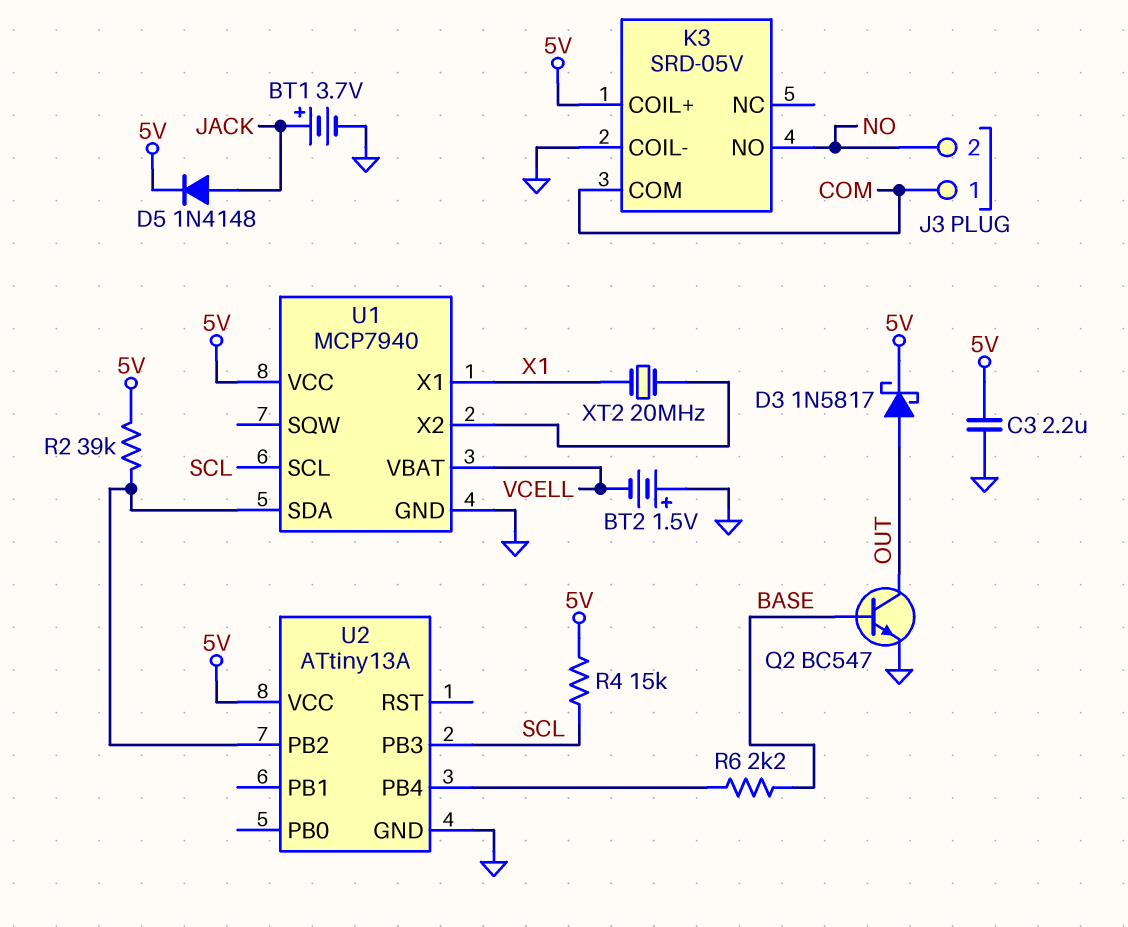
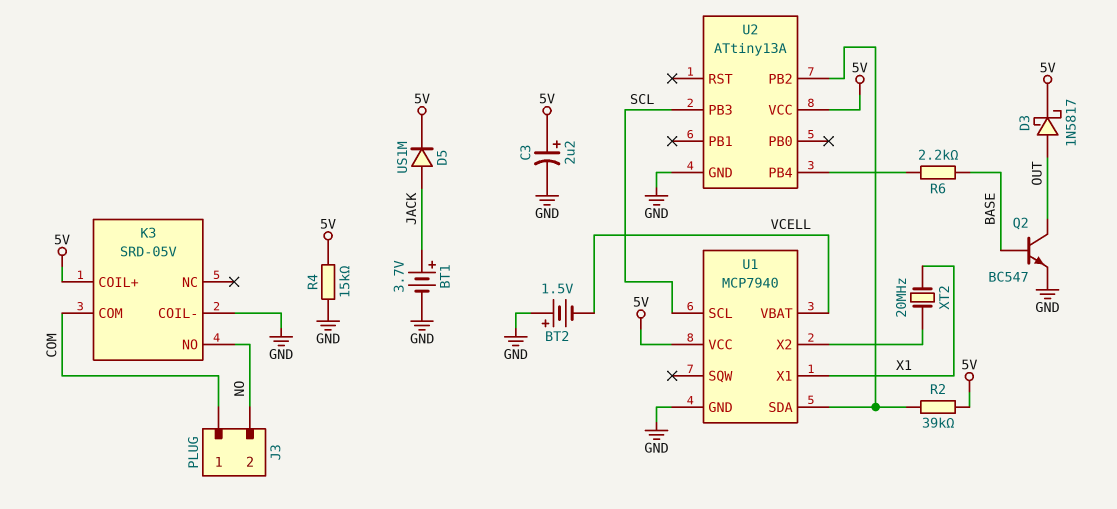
C3: 2.2uF (5V, GND) -> 2.2uF (plus 5V, minus GND)
D5: diode 1N4148 (A JACK, K 5V) -> diode US1M (A JACK, K 5V)
R4: 15k (5V, SCL) -> 15k (5V, GND)

